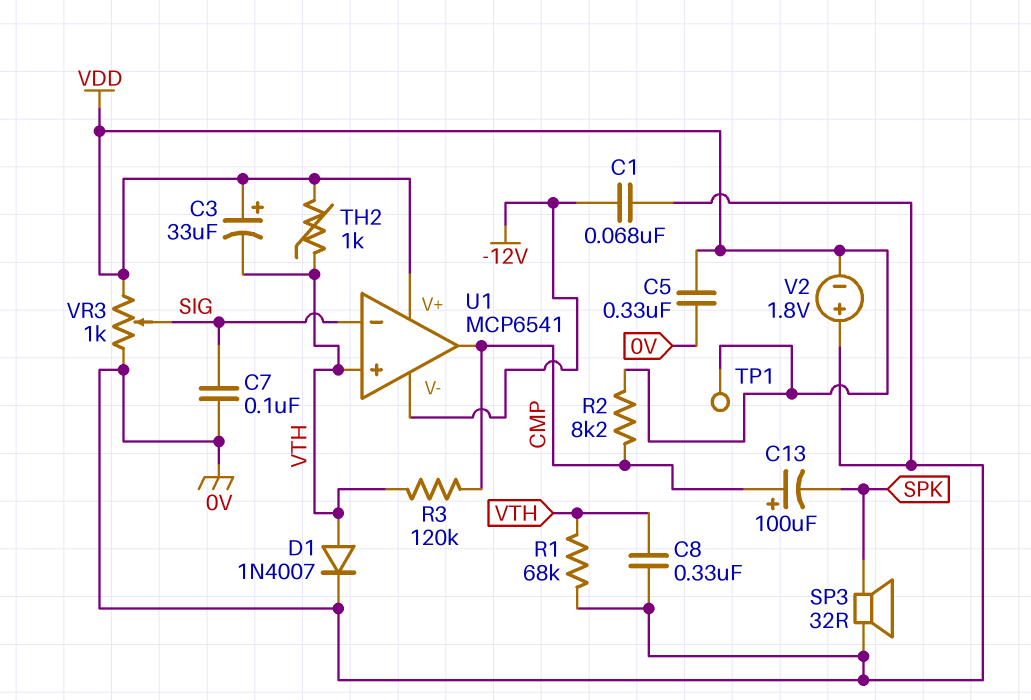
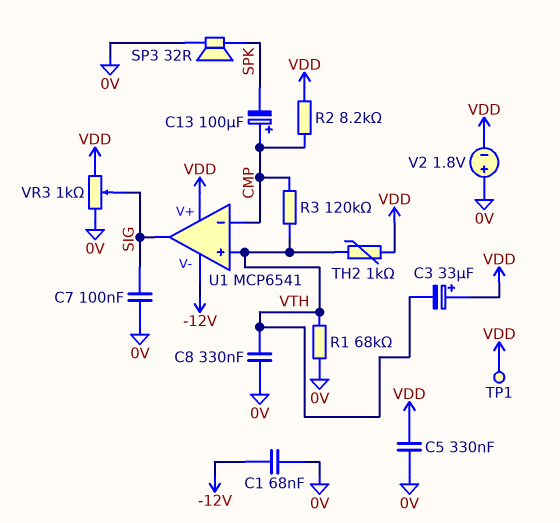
D1: diode 1N4007 (A VTH, K 0V) -> none
U1 pin in-: SIG -> CMP
U1 pin out: CMP -> SIG

